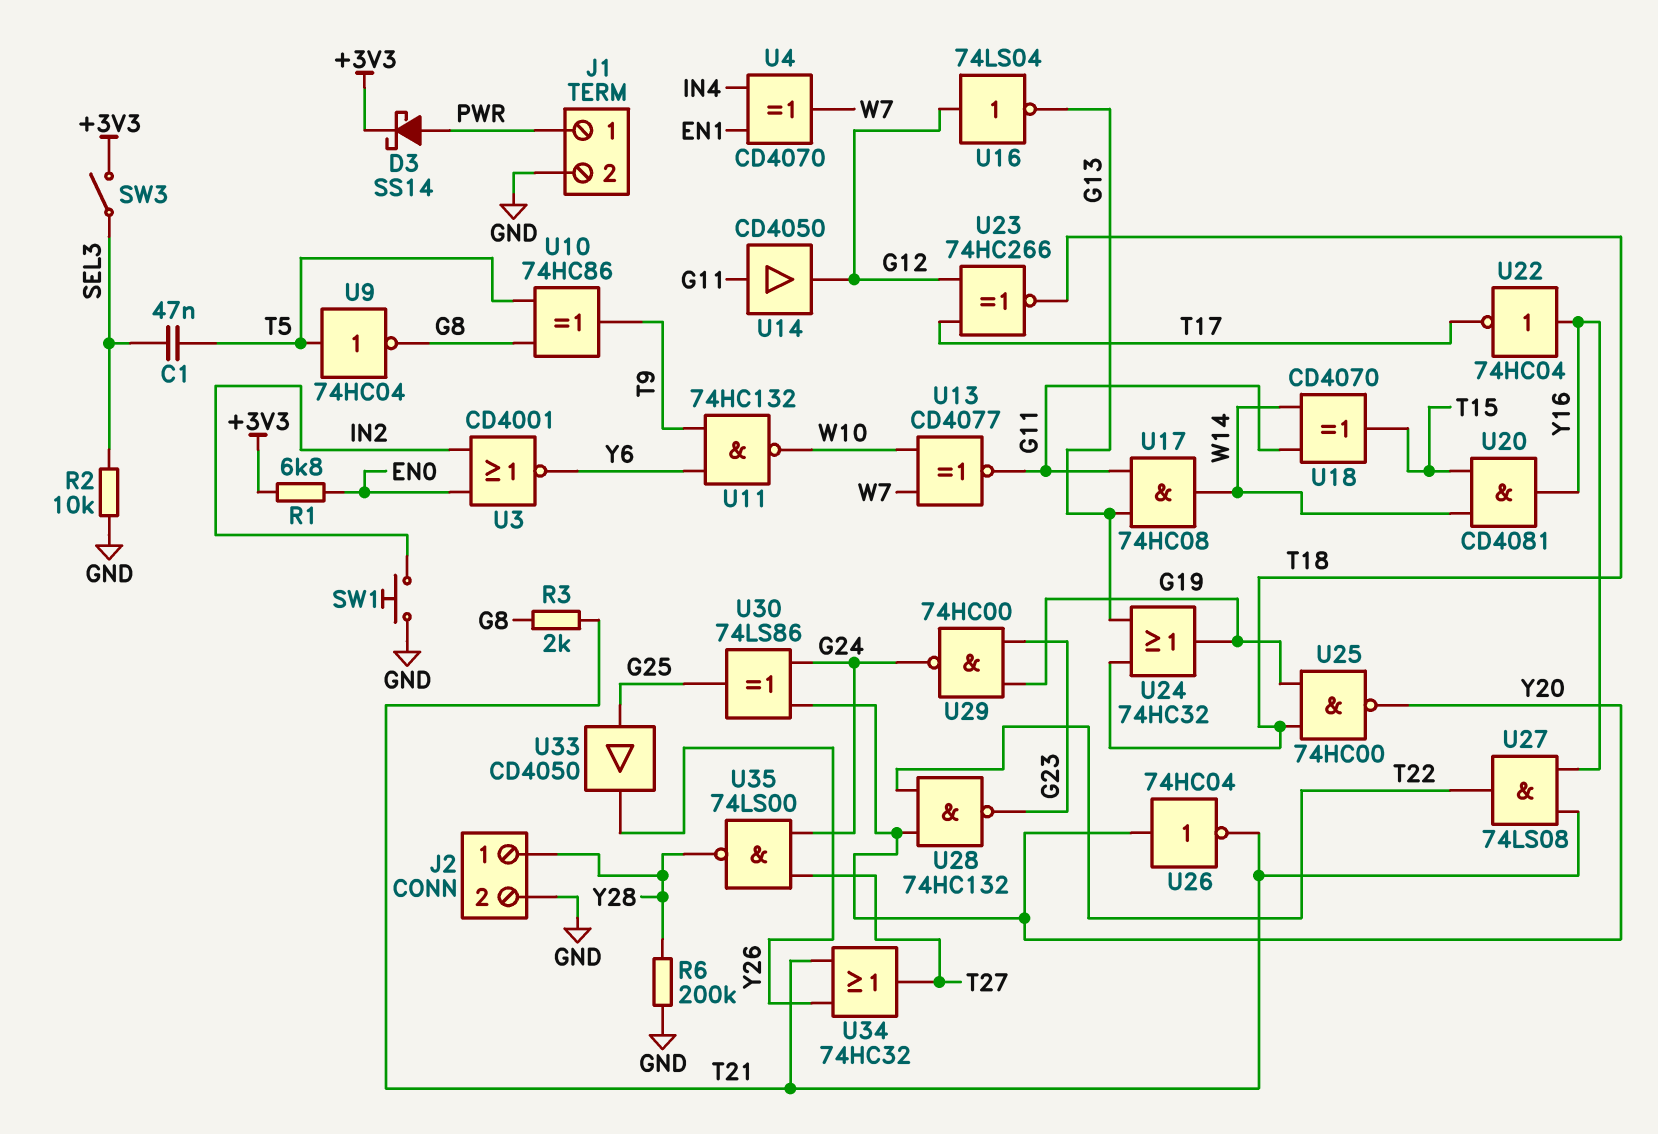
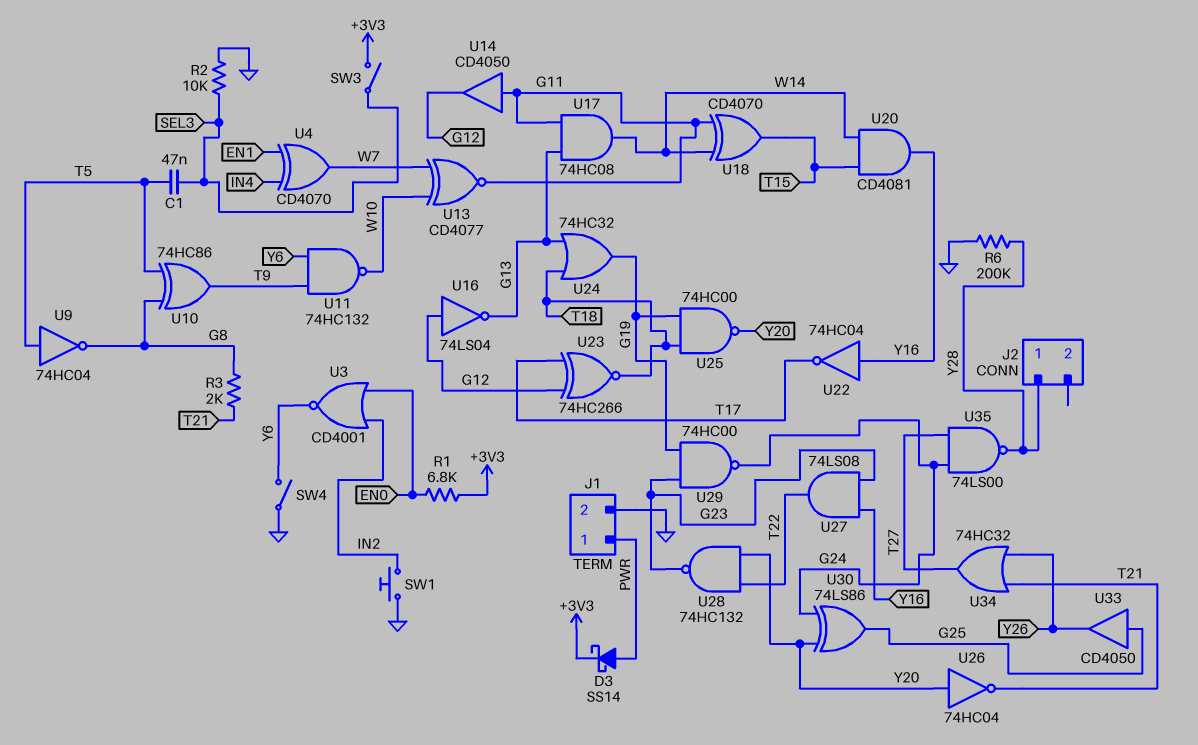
J2 pin 2: GND -> none
SW4: none -> switch (GND, Y6)
U27: AND 74LS08 (in T21, in Y16, out T22) -> AND 74LS08 (in G23, in Y16, out T22)

